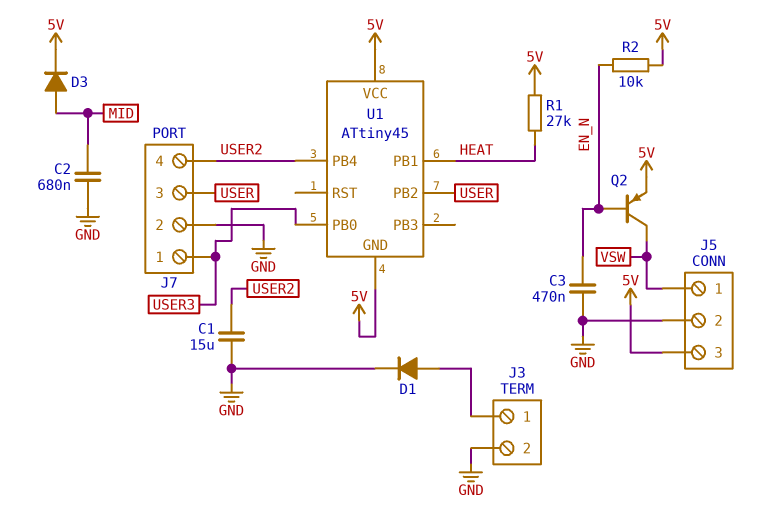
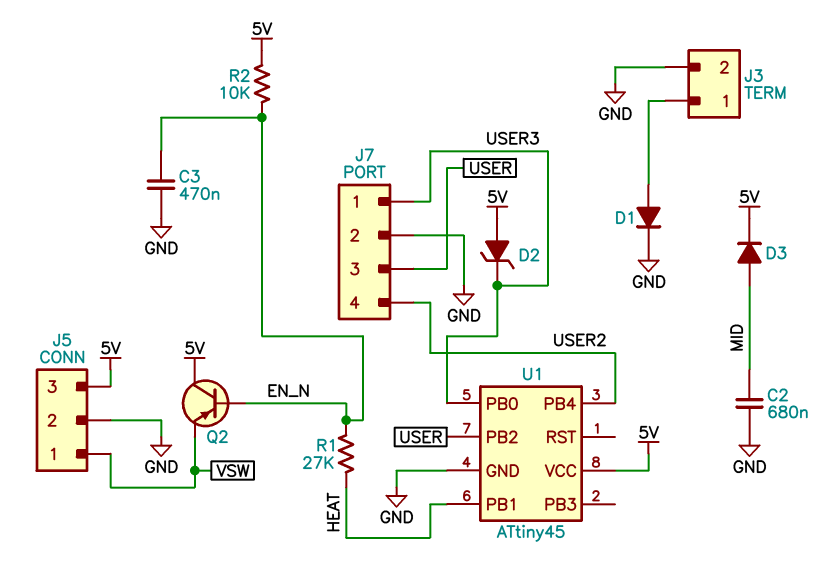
C1: 15uF (GND, USER2) -> none
D2: none -> zener (A 5V, K USER3)
Q2: PNP (B EN_N, C VSW, E 5V) -> PNP (B EN_N, C 5V, E VSW)
R1: 27k (5V, HEAT) -> 27k (EN_N, HEAT)
U1 pin GND: 5V -> GND

